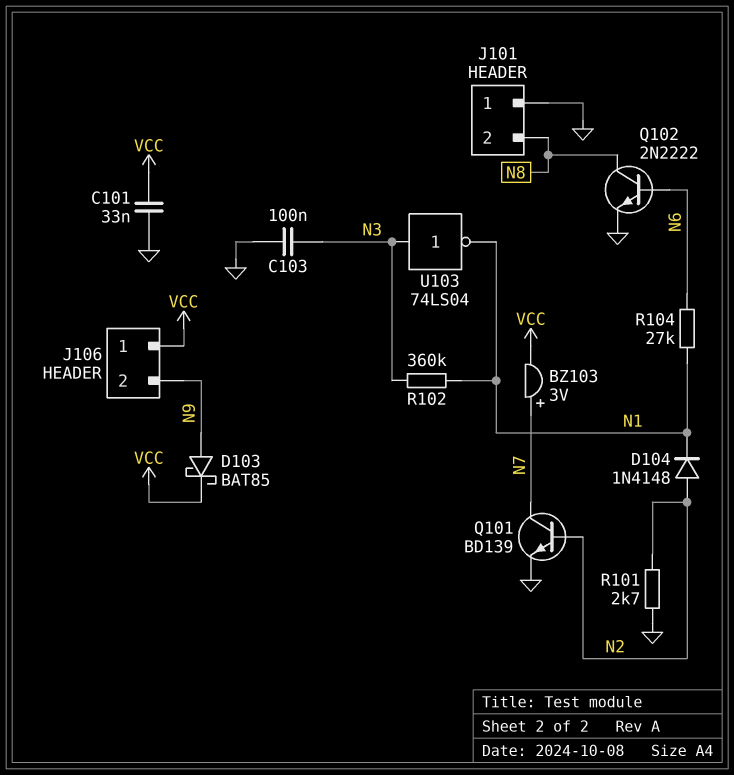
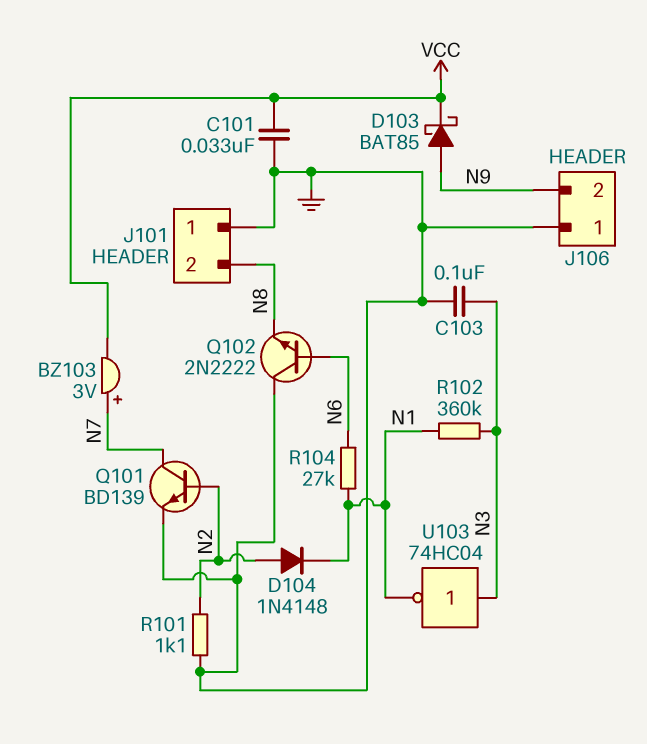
J106 pin 1: VCC -> GND
Q102: NPN 2N2222 (B N6, C N8, E GND) -> NPN 2N2222 (B N6, C GND, E N8)
R101: 2.7k (GND, N2) -> 1.1k (GND, N2)
U103: NOT 74LS04 (in N3, out N1) -> NOT 74HC04 (in N3, out N1)

